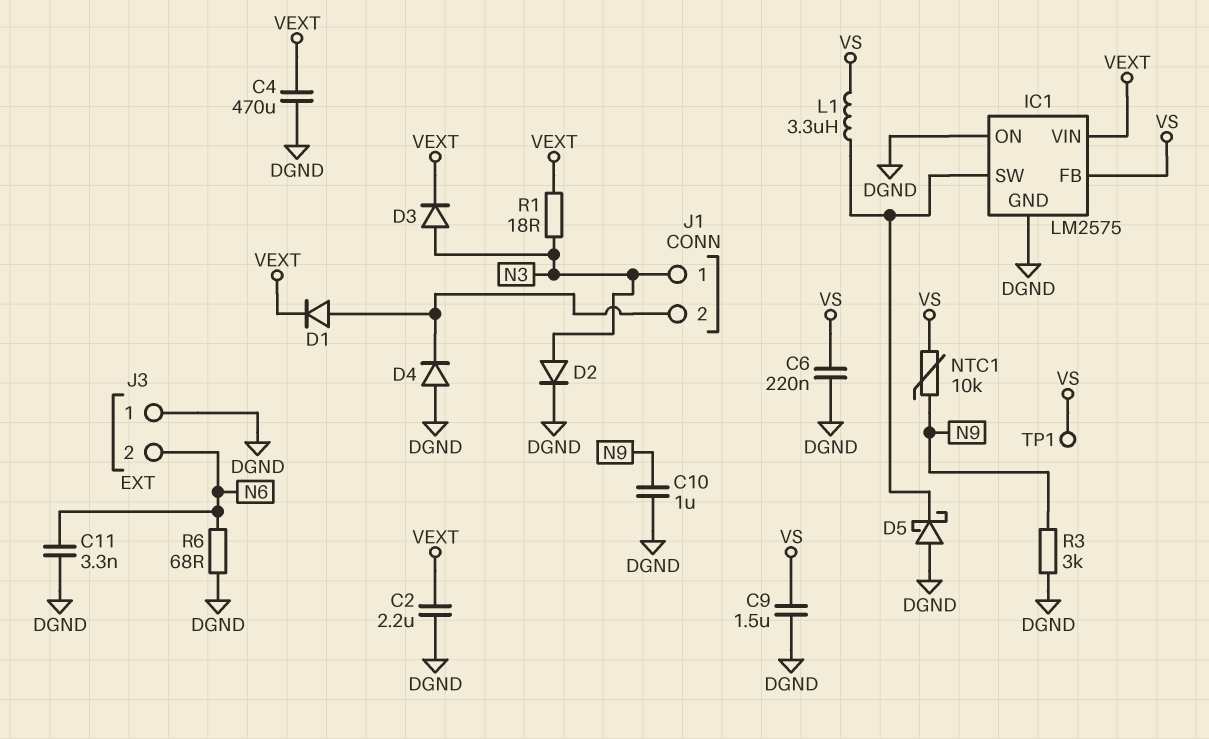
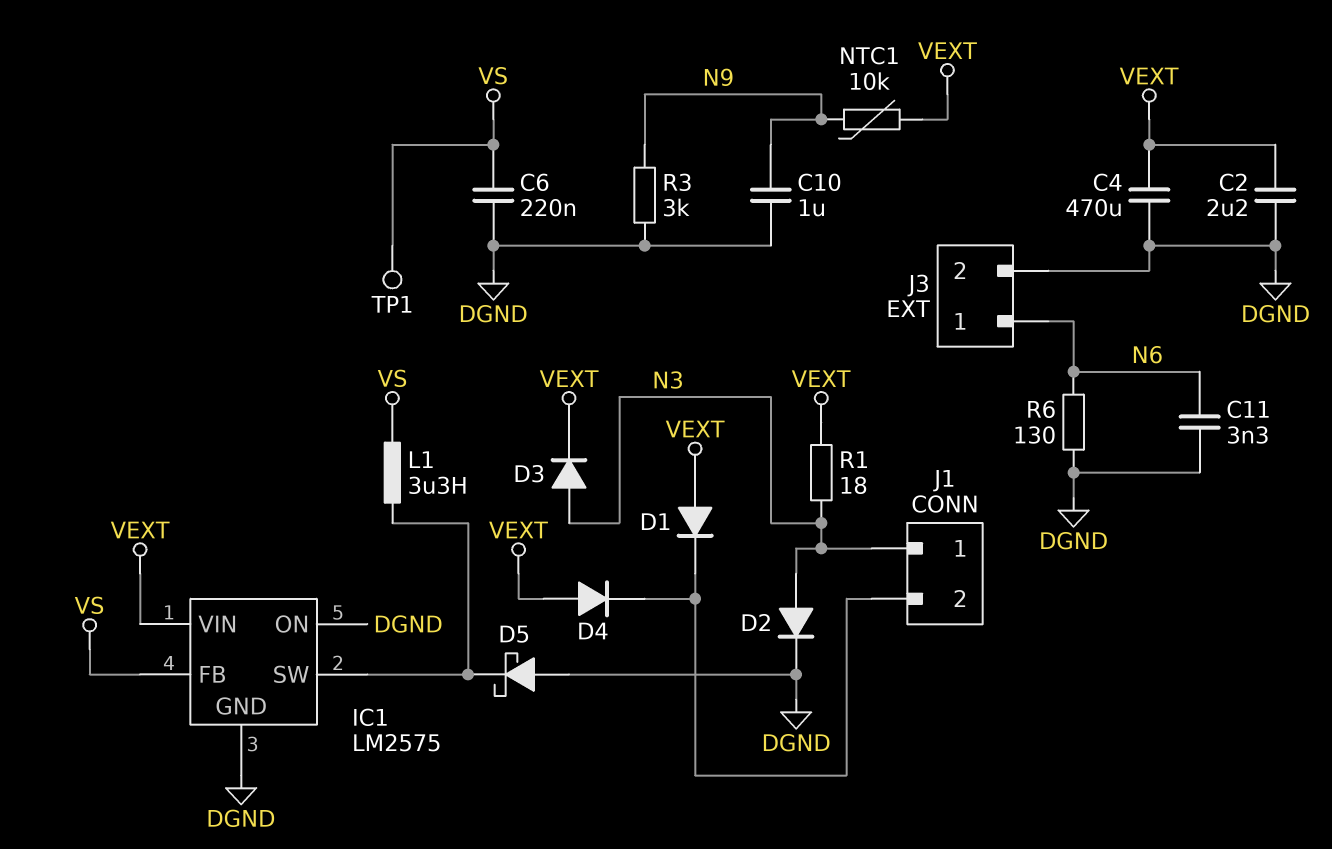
C9: 1.5uF (DGND, VS) -> none
D1: diode (A J1/2, K VEXT) -> diode (A VEXT, K J1/2)
D4: diode (A DGND, K J1/2) -> diode (A VEXT, K J1/2)
J3 pin 1: DGND -> N6
J3 pin 2: N6 -> DGND
NTC1: 10k (N9, VS) -> 10k (N9, VEXT)
R6: 68 (DGND, N6) -> 130 (DGND, N6)

